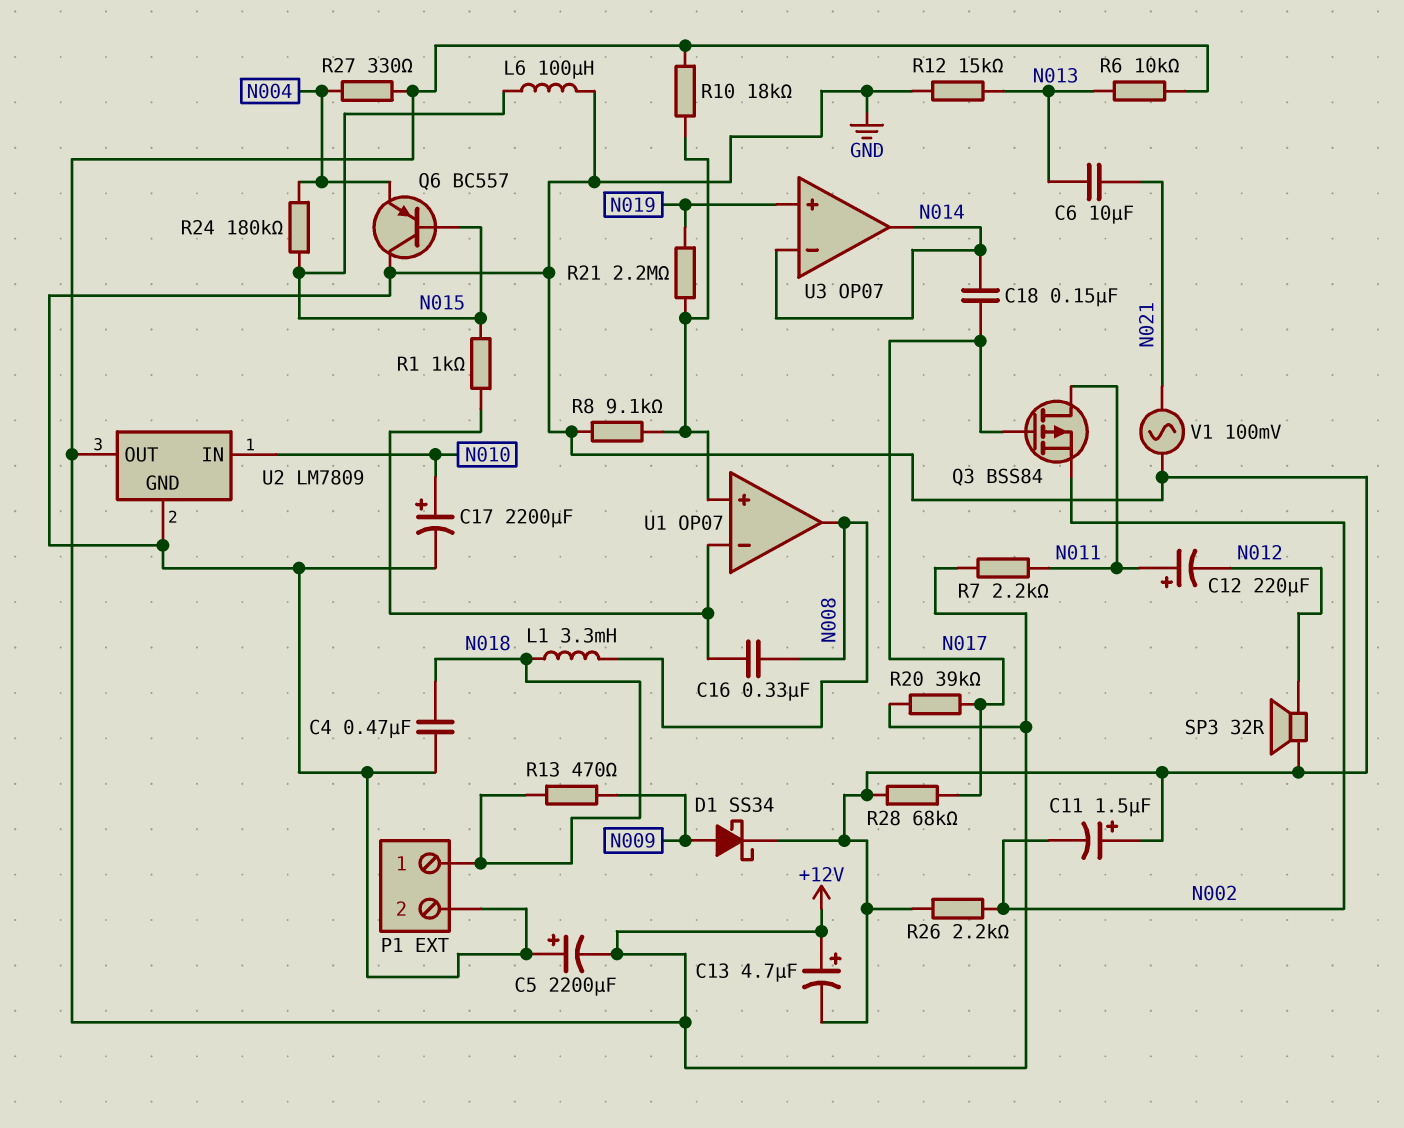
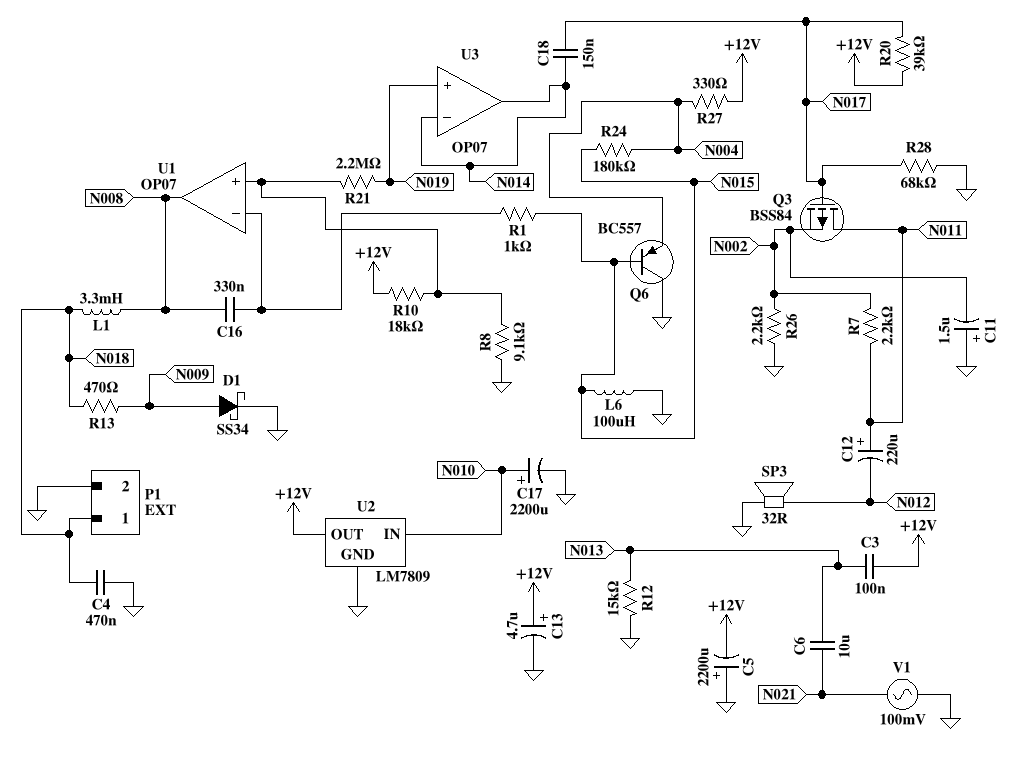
C3: none -> 100nF (+12V, N013)
R6: 10k (+12V, N013) -> none
R7: 2.2k (+12V, N011) -> 2.2k (N002, N011)

